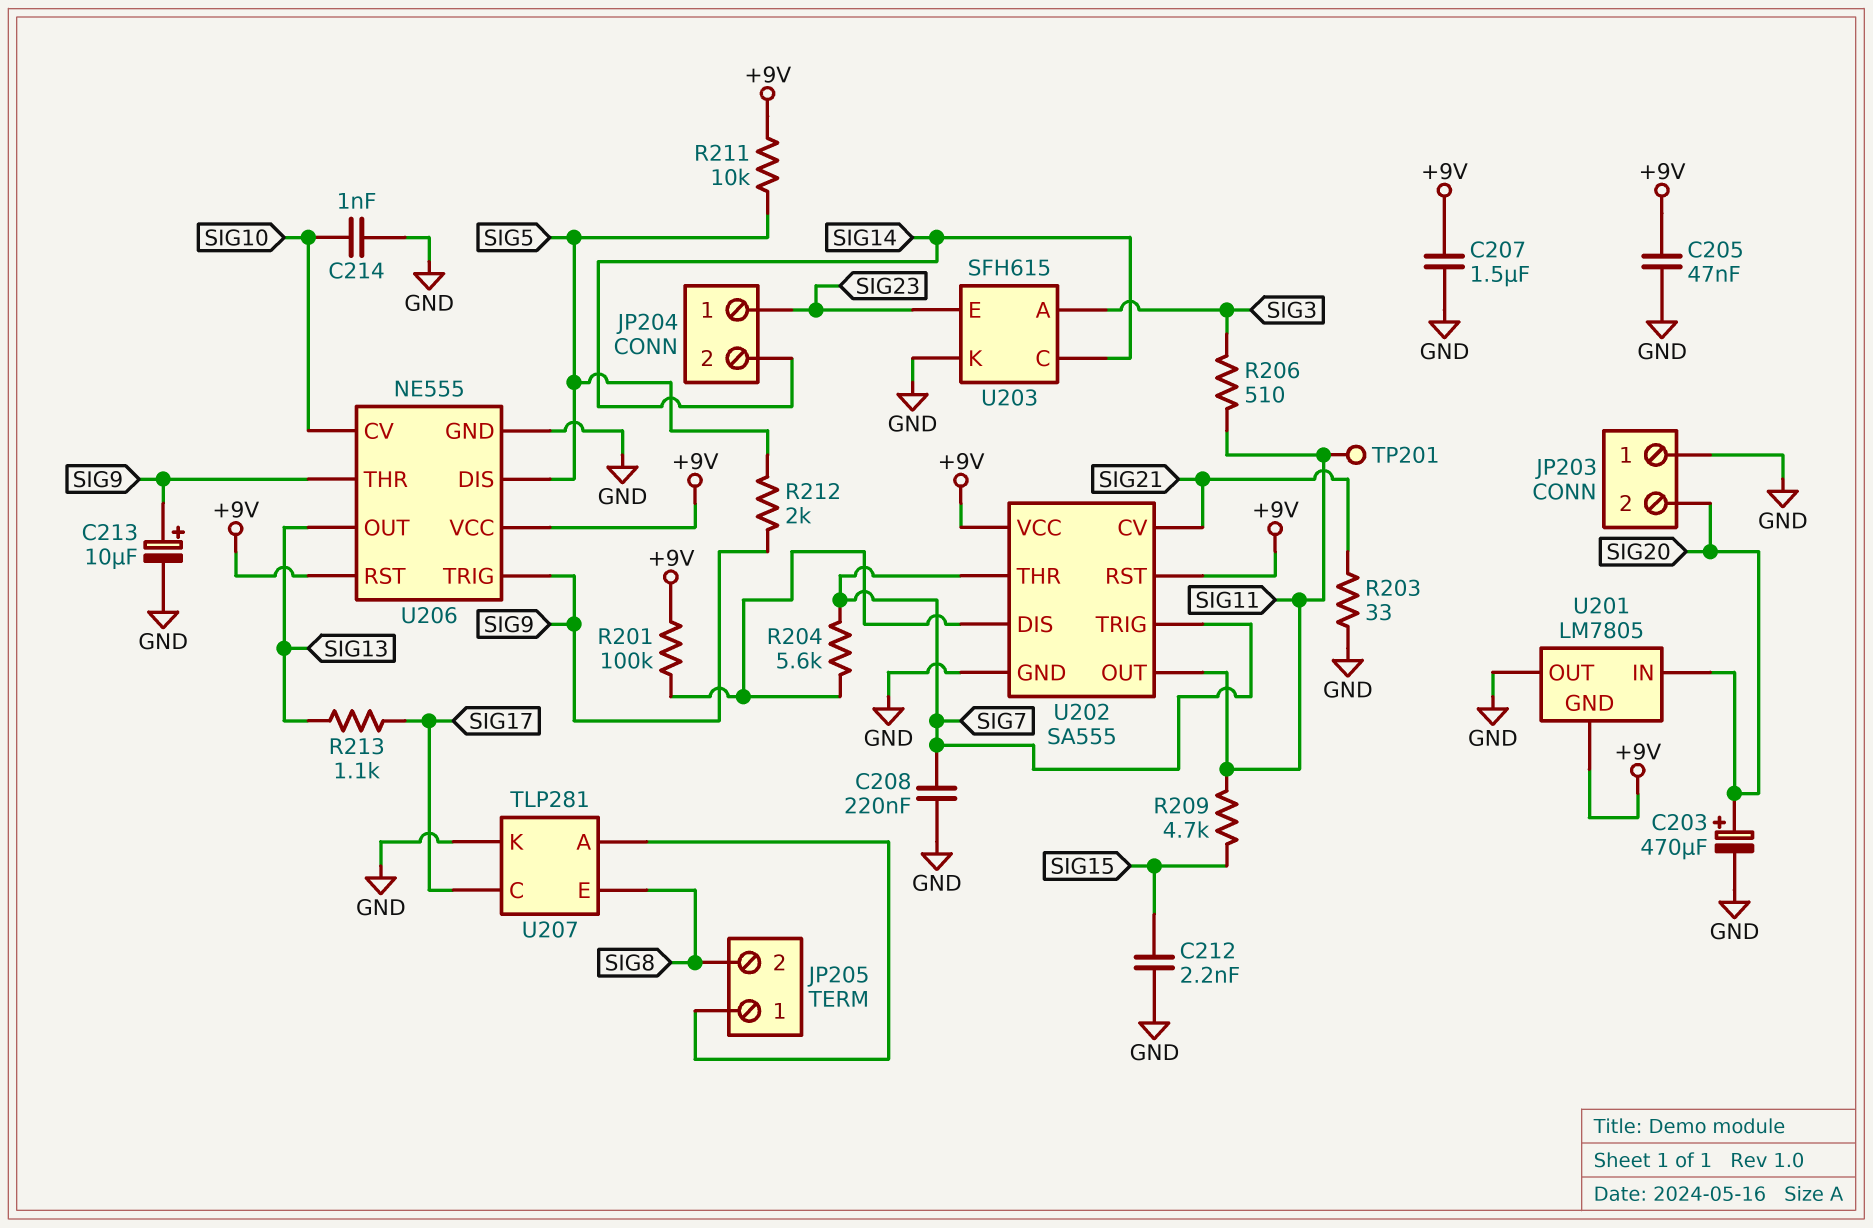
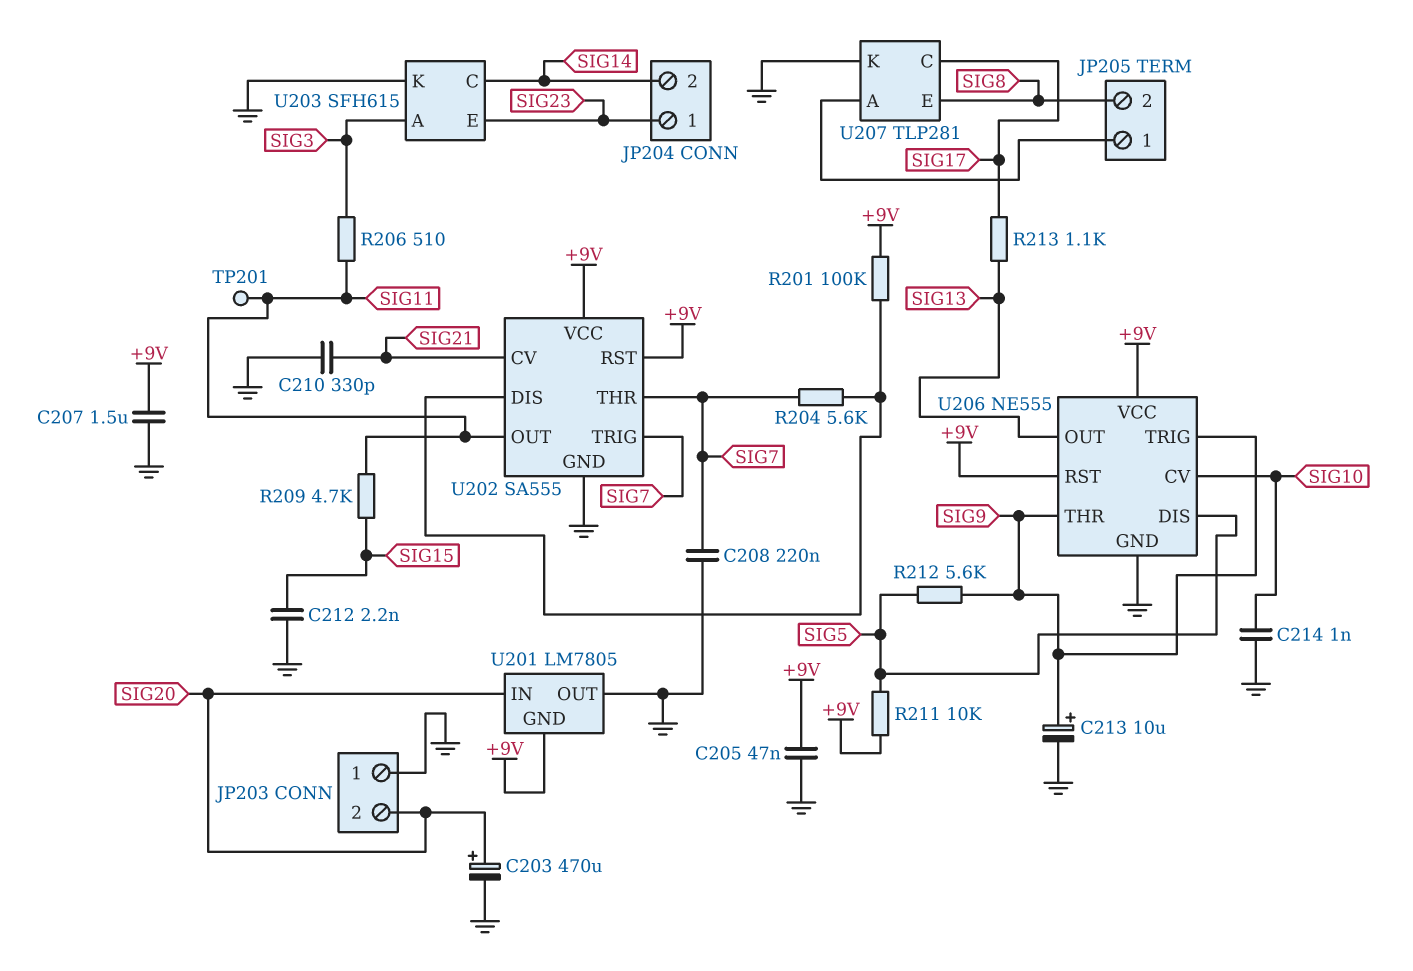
C210: none -> 330pF (GND, SIG21)
R203: 33 (GND, SIG21) -> none
R212: 2k (SIG5, SIG9) -> 5.6k (SIG5, SIG9)

